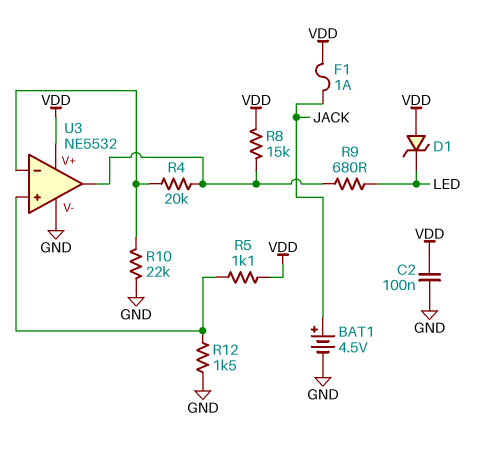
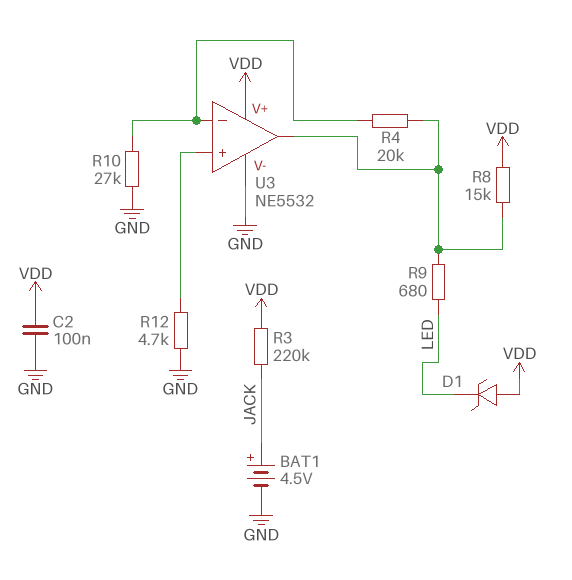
F1: 1A (JACK, VDD) -> none
R3: none -> 220k (JACK, VDD)
R5: 1.1k (U3/in+, VDD) -> none
R10: 22k (GND, U3/in-) -> 27k (GND, U3/in-)
R12: 1.5k (GND, U3/in+) -> 4.7k (GND, U3/in+)

